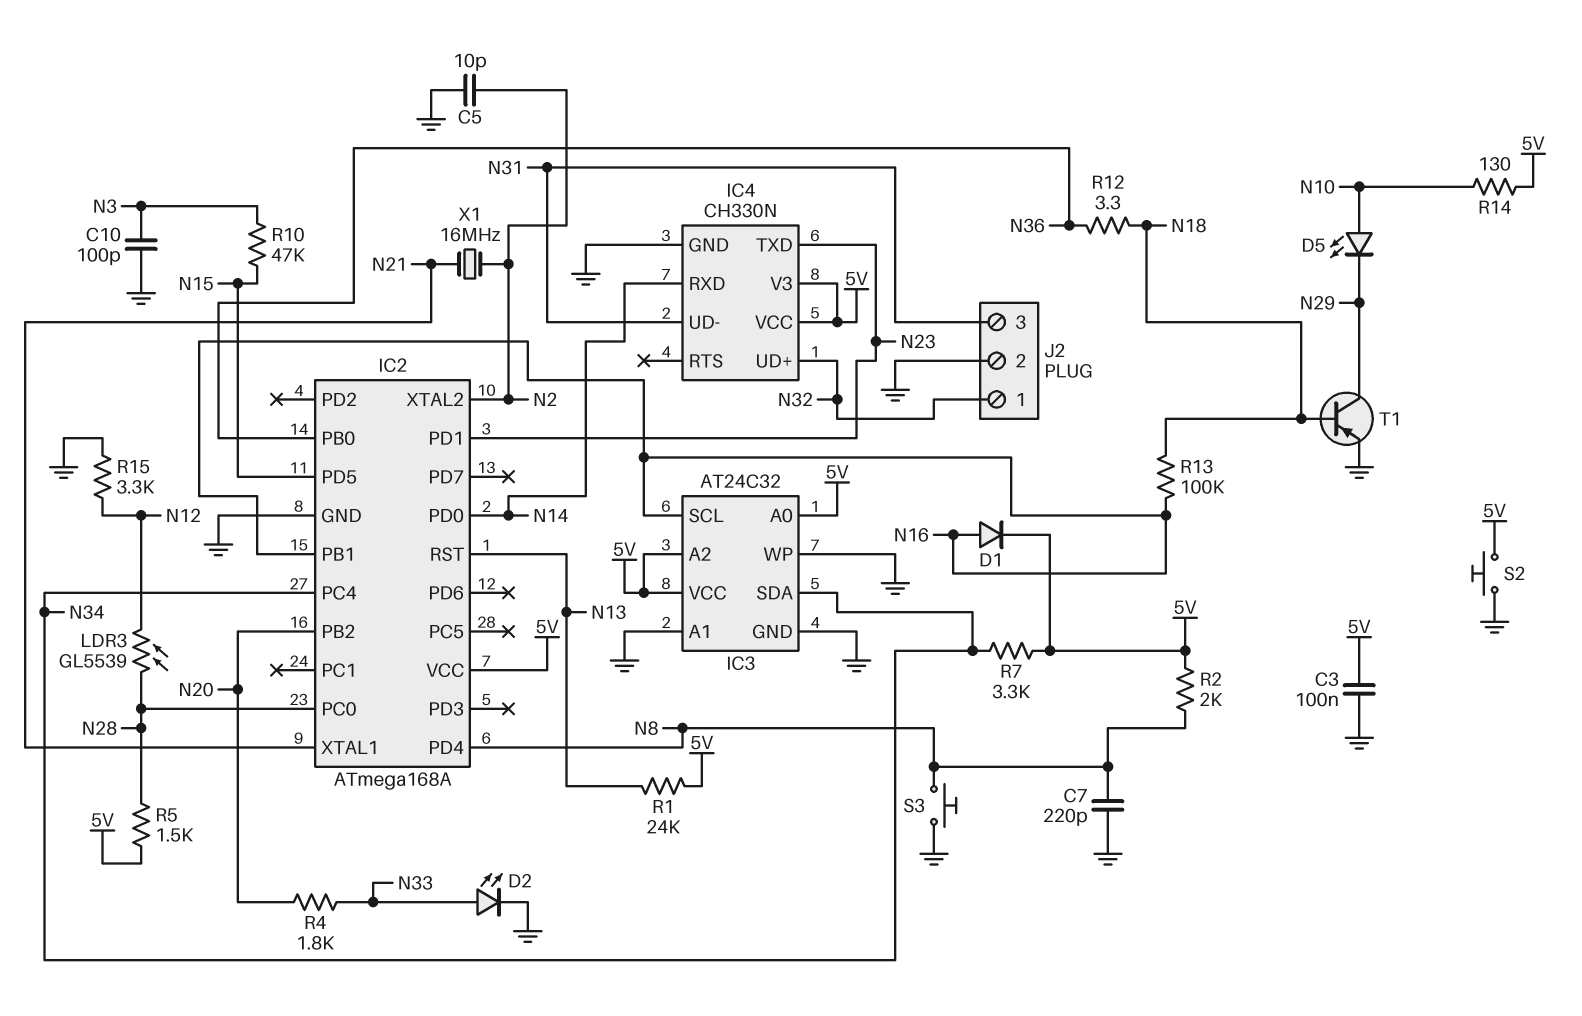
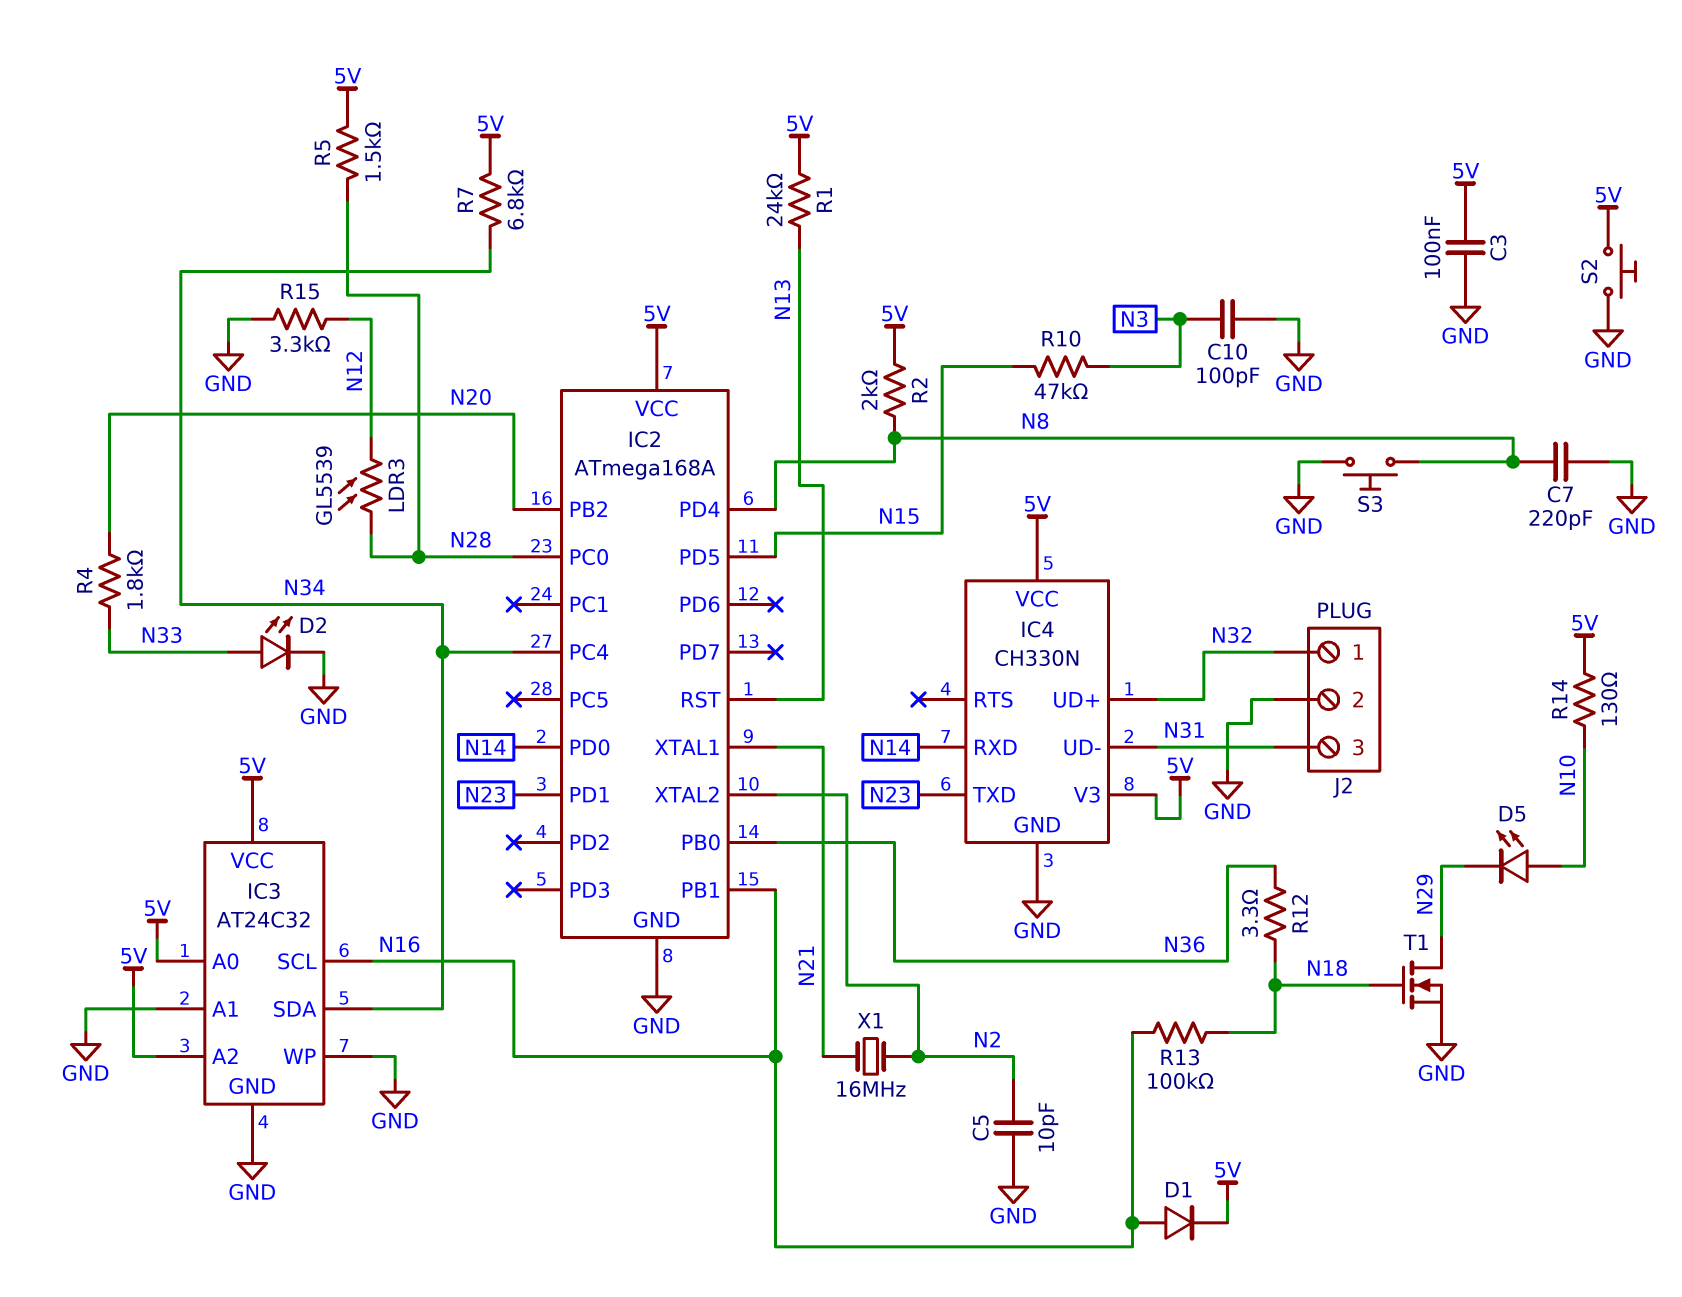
R7: 3.3k (5V, N34) -> 6.8k (5V, N34)
T1: PNP (B N18, C N29, E GND) -> NMOS (G N18, D N29, S GND)

